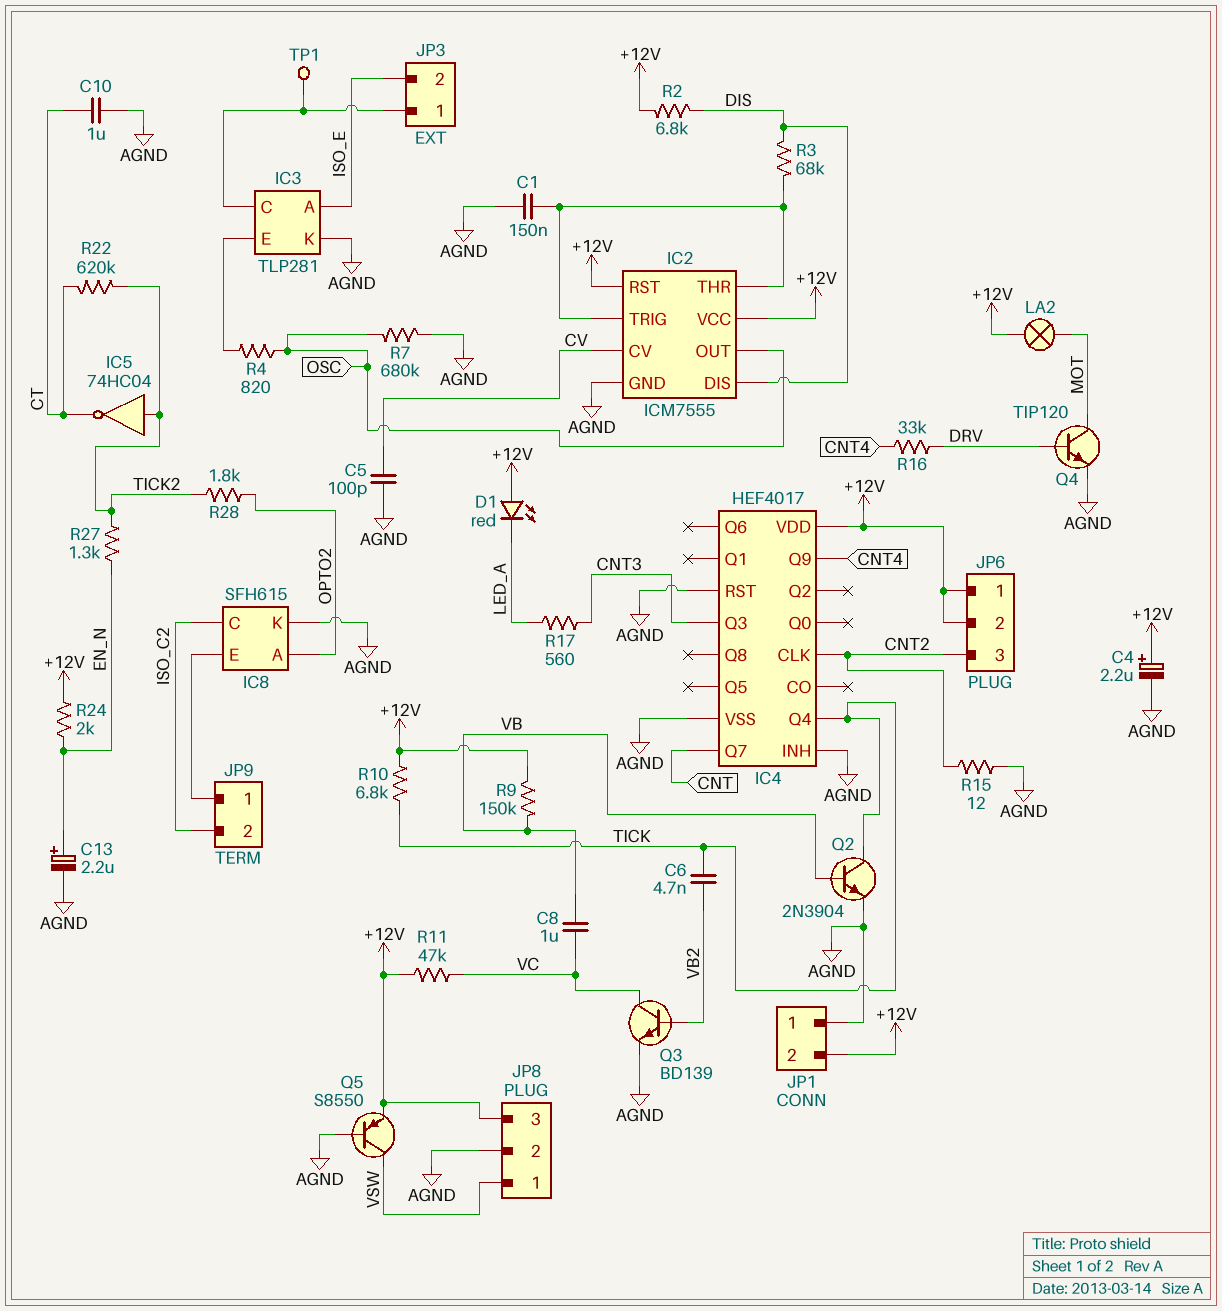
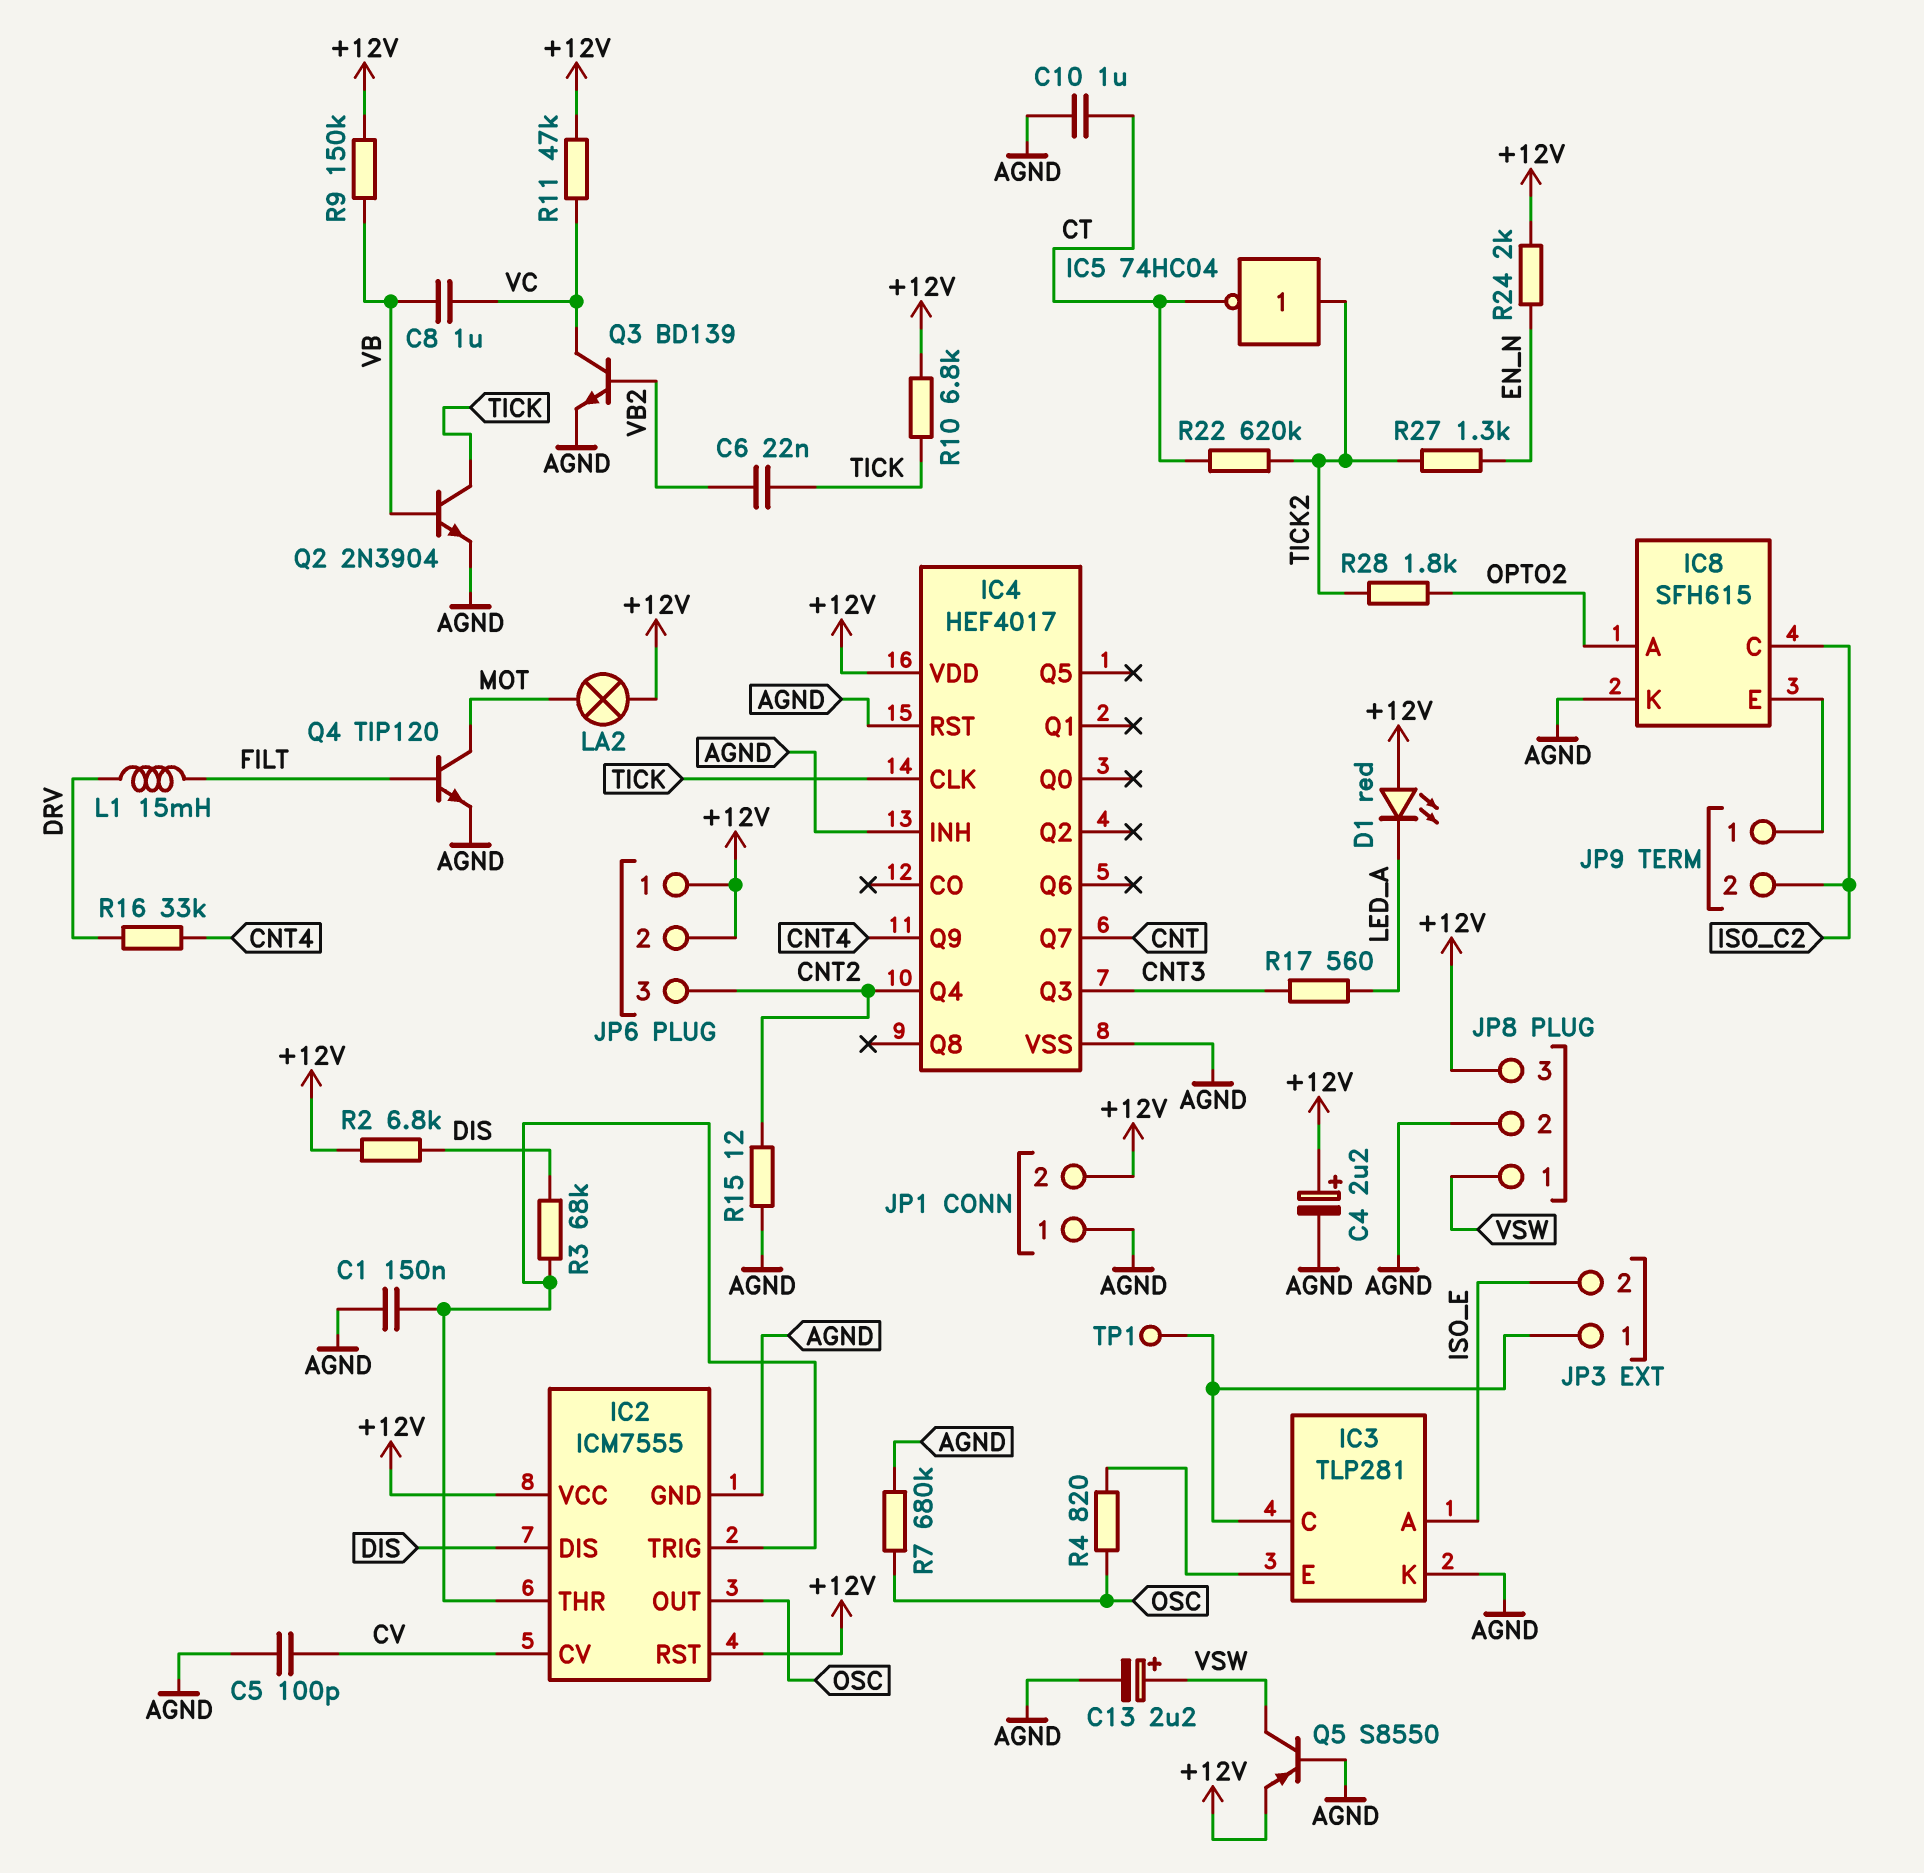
C6: 4.7nF (TICK, VB2) -> 22nF (TICK, VB2)
C13: 2.2uF (plus EN_N, minus AGND) -> 2.2uF (plus VSW, minus AGND)
IC4 pin CLK: CNT2 -> TICK
IC4 pin Q4: TICK -> CNT2
L1: none -> 15mH (DRV, FILT)
Q4: NPN TIP120 (B DRV, C MOT, E AGND) -> NPN TIP120 (B FILT, C MOT, E AGND)

